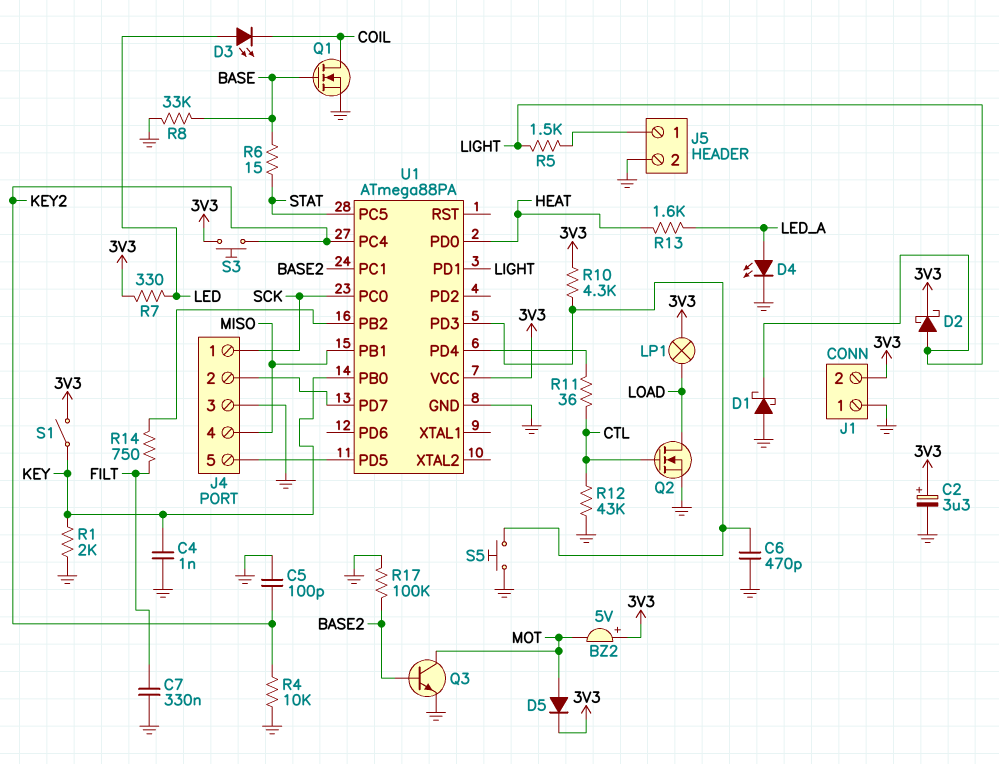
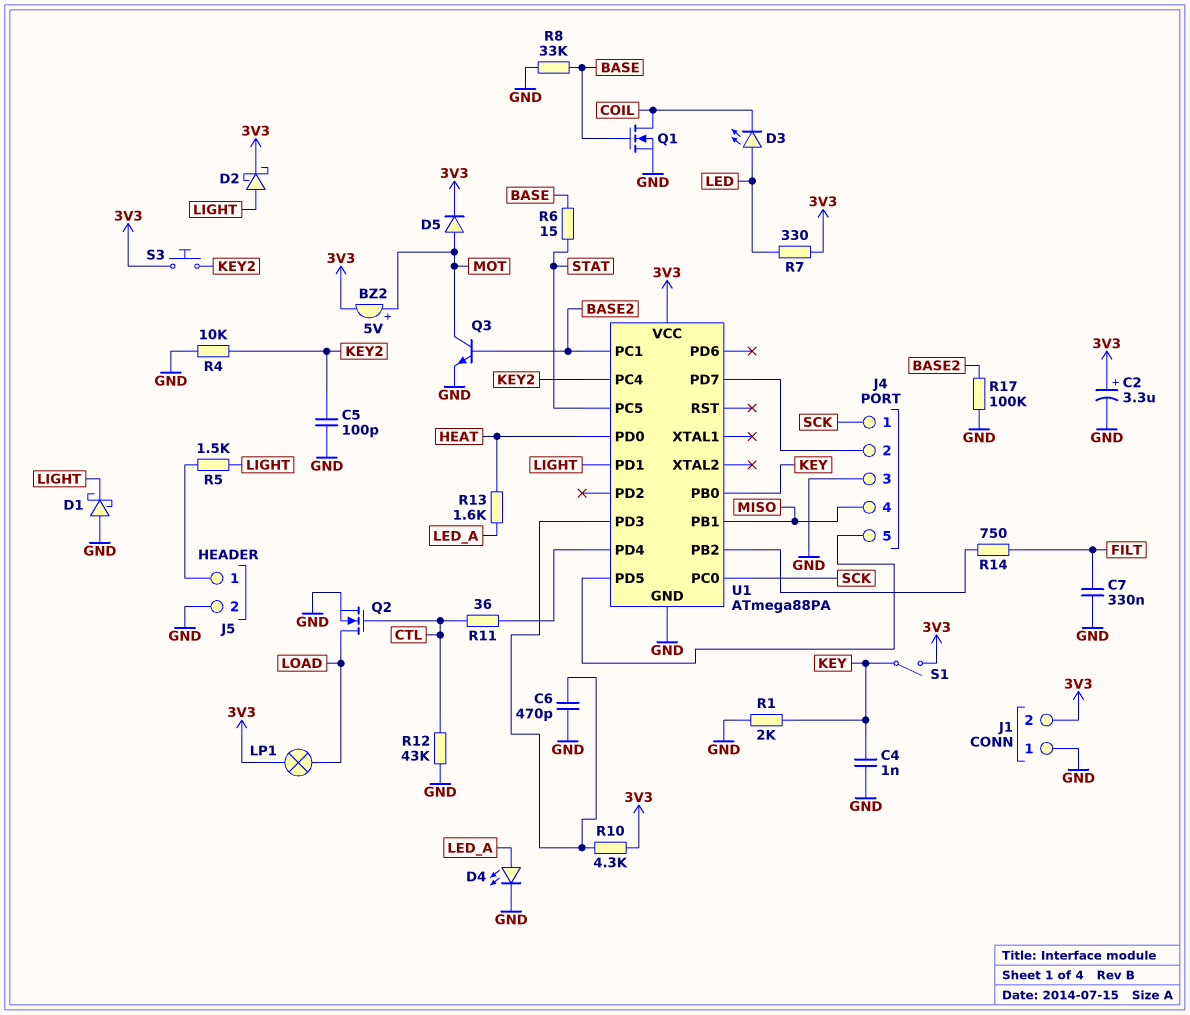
BZ2: buzzer 5V (plus 3V3, minus MOT) -> buzzer 5V (plus MOT, minus 3V3)
S5: button (GND, U1/PD3) -> none

